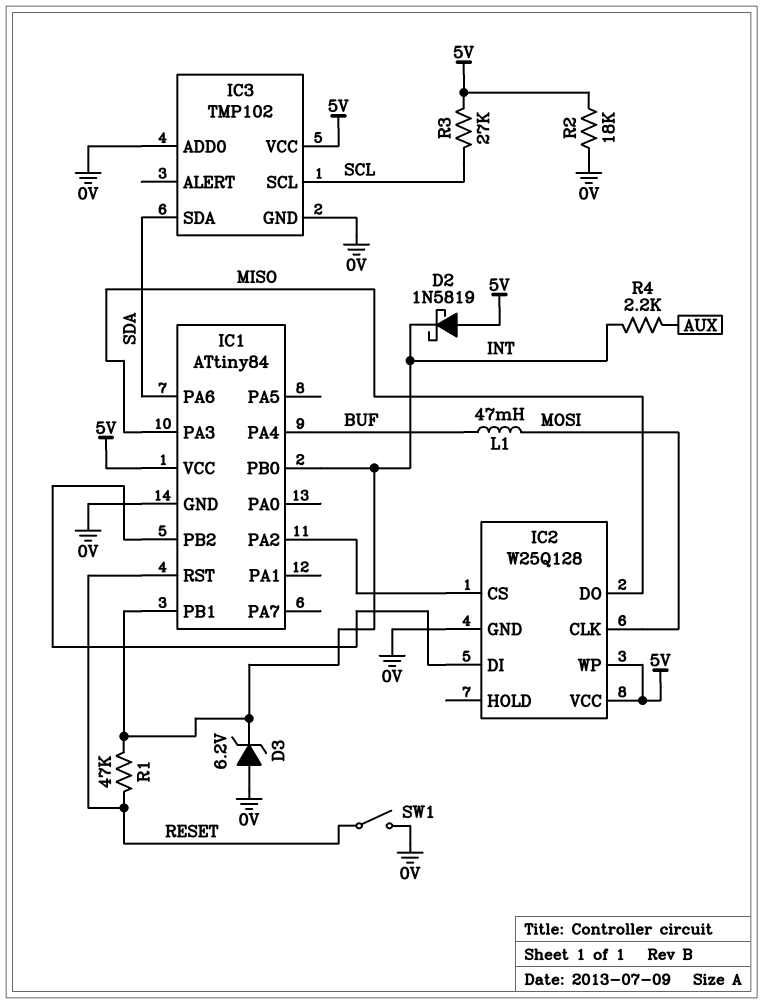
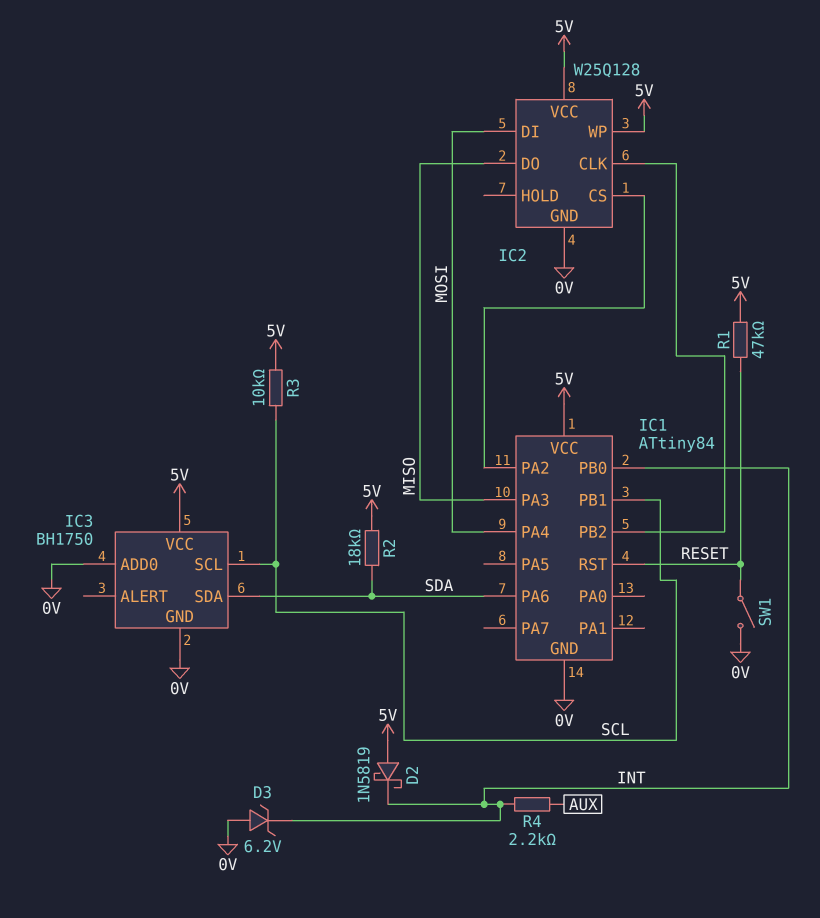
IC1 pin PA4: BUF -> MOSI
IC1 pin PB1: INT -> SCL
IC2 pin CLK: MOSI -> IC1/PB2
IC2 pin DI: IC1/PB2 -> MOSI
IC3: TMP102 -> BH1750
L1: 47mH (BUF, MOSI) -> none
R1: 47k (INT, RESET) -> 47k (5V, RESET)
R2: 18k (0V, 5V) -> 18k (5V, SDA)
R3: 27k (5V, SCL) -> 10k (5V, SCL)

